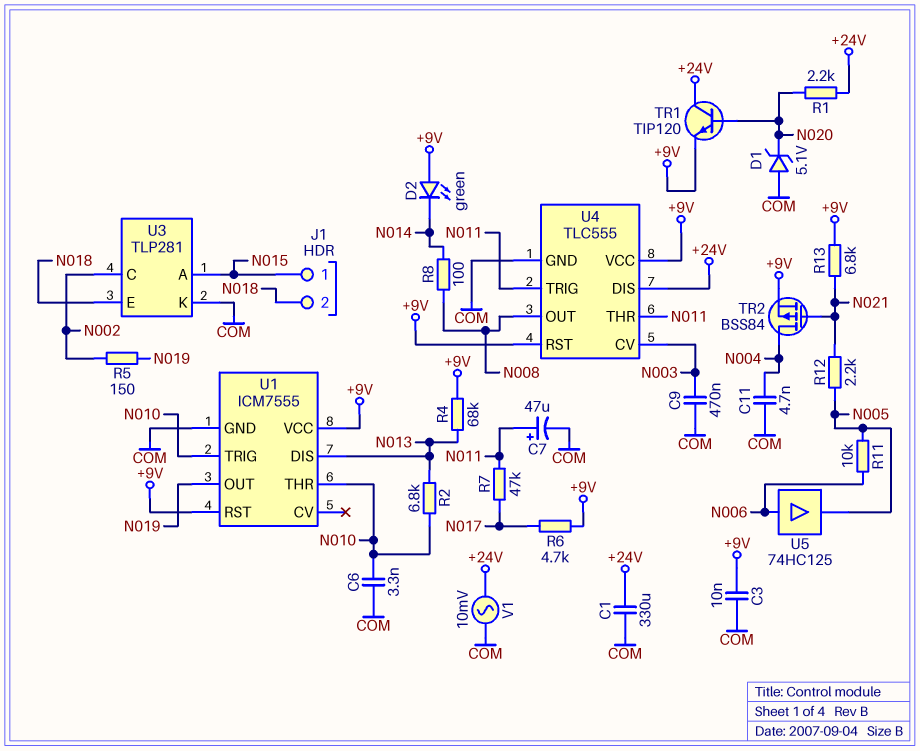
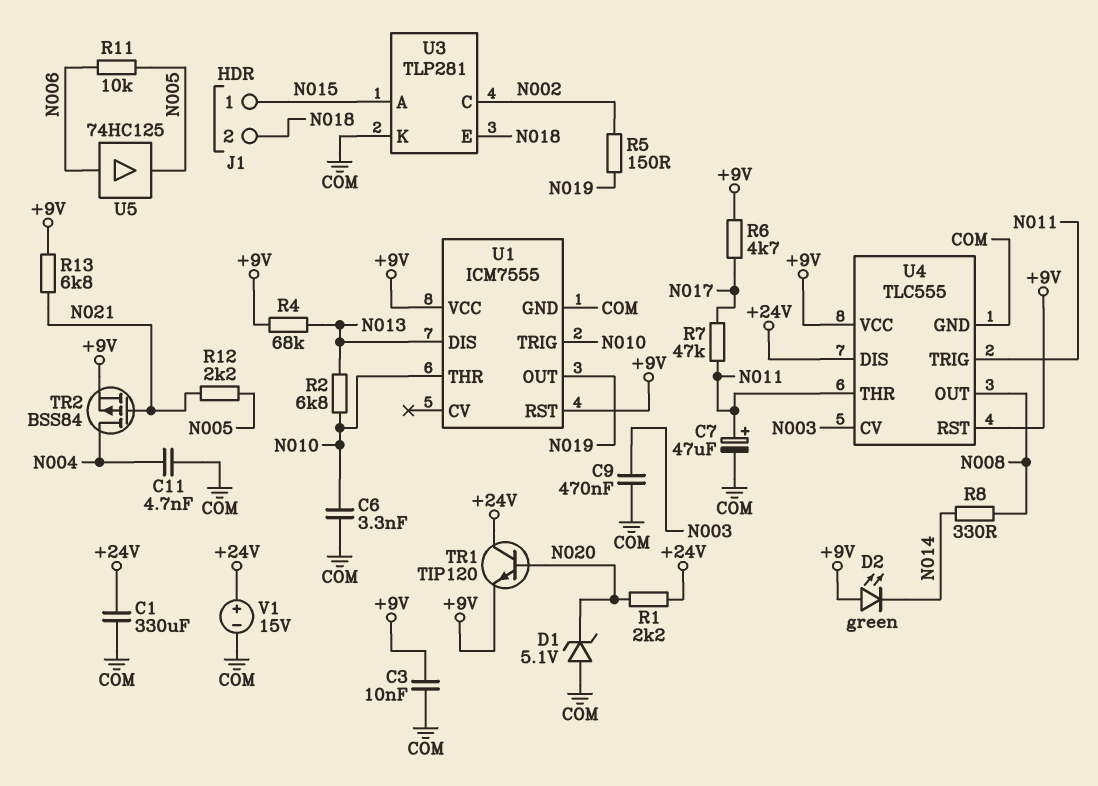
R8: 100 (N008, N014) -> 330 (N008, N014)
V1: AC 10mV (+24V, COM) -> 15V (plus +24V, minus COM)

